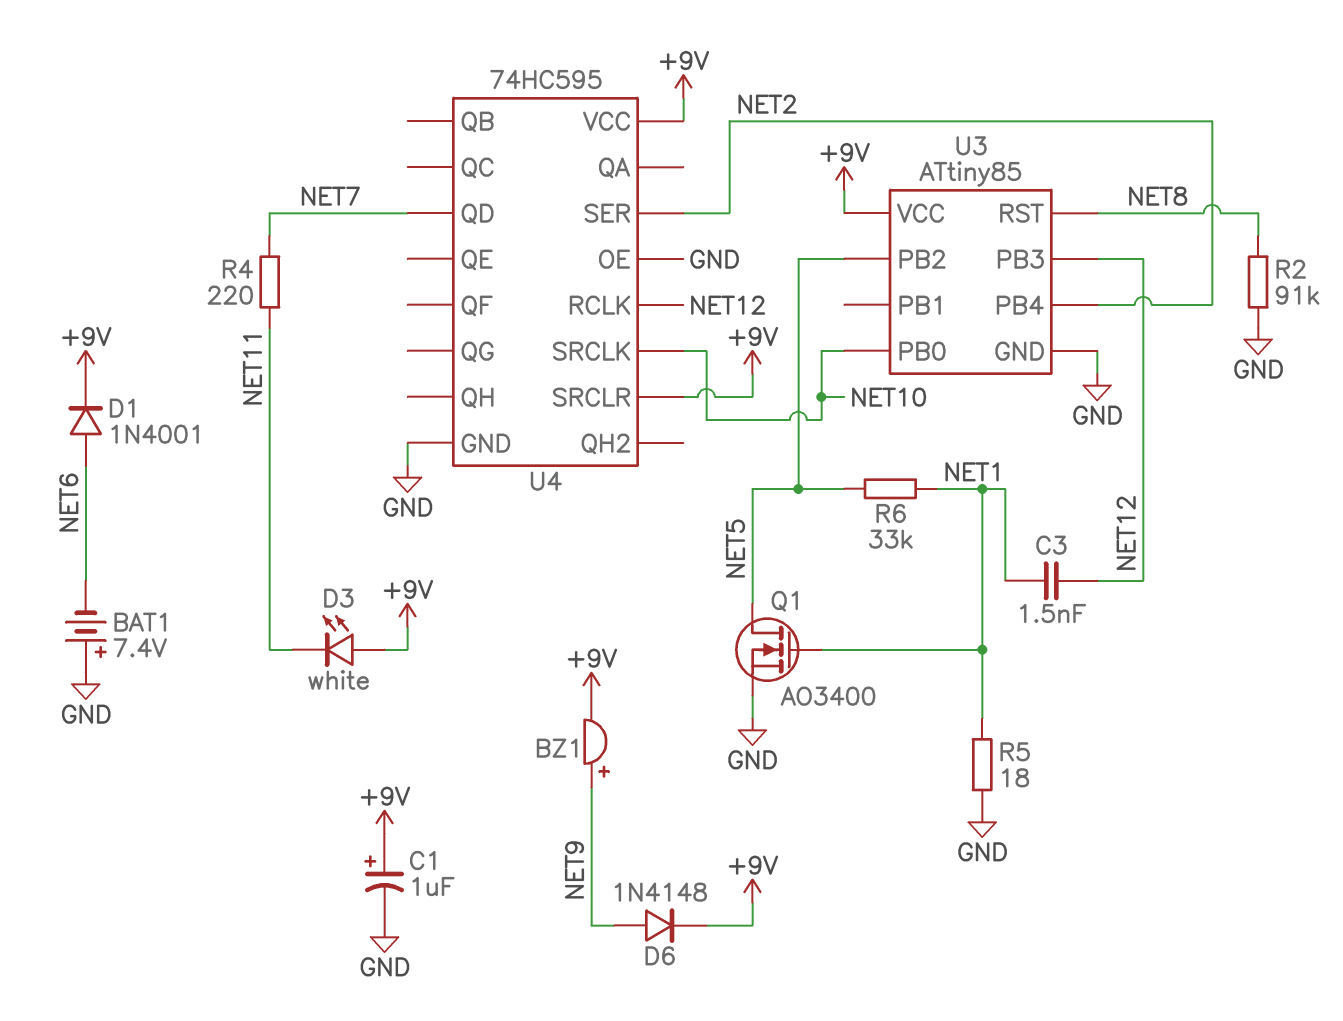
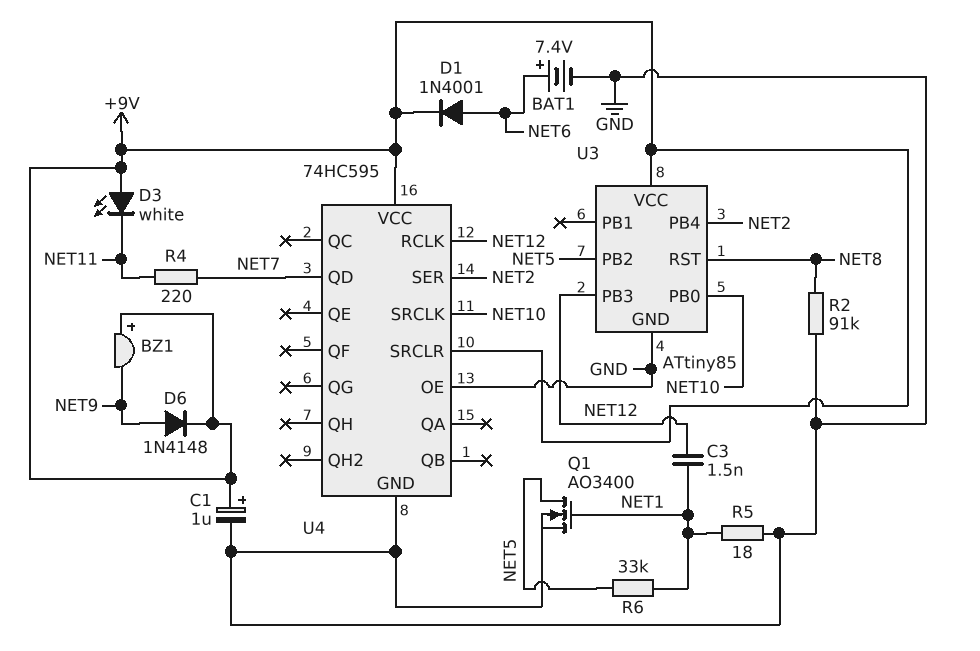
BAT1: 7.4V (plus GND, minus NET6) -> 7.4V (plus NET6, minus GND)
BZ1: buzzer (plus NET9, minus +9V) -> buzzer (plus +9V, minus NET9)

